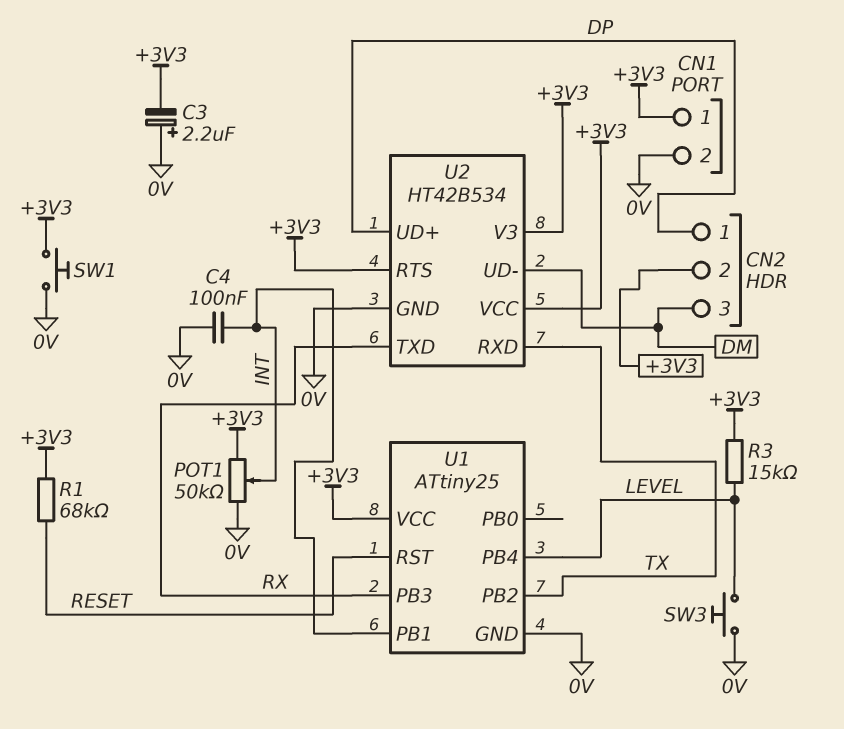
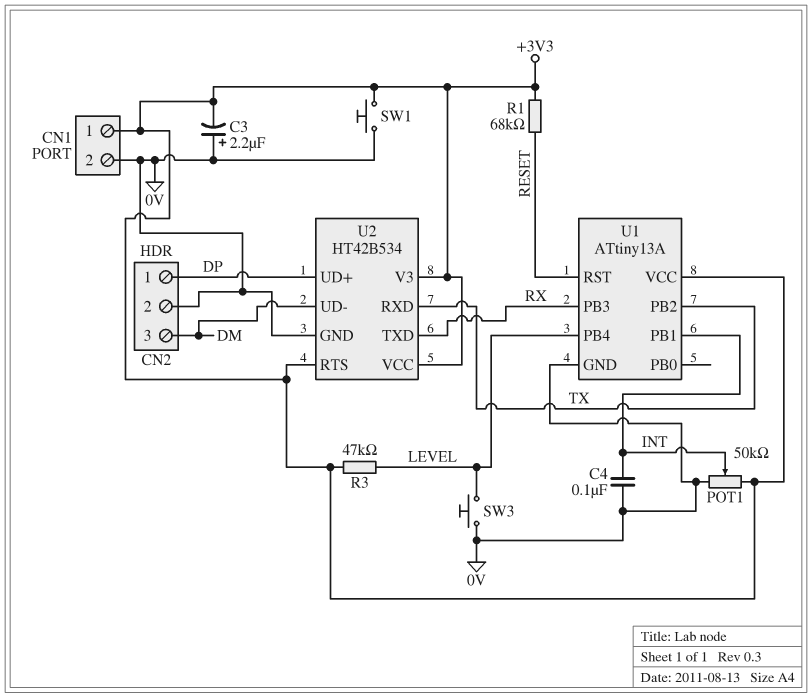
CN2 pin 2: +3V3 -> 0V
R3: 15k (+3V3, LEVEL) -> 47k (+3V3, LEVEL)
U1: ATtiny25 -> ATtiny13A

